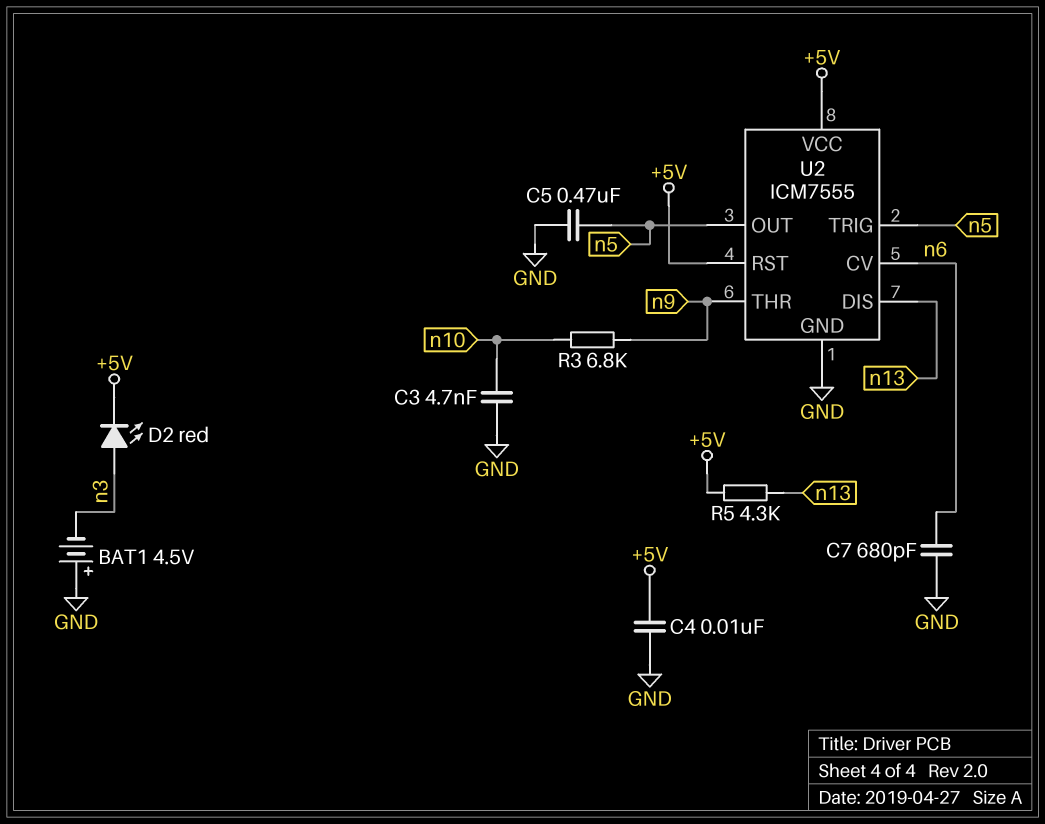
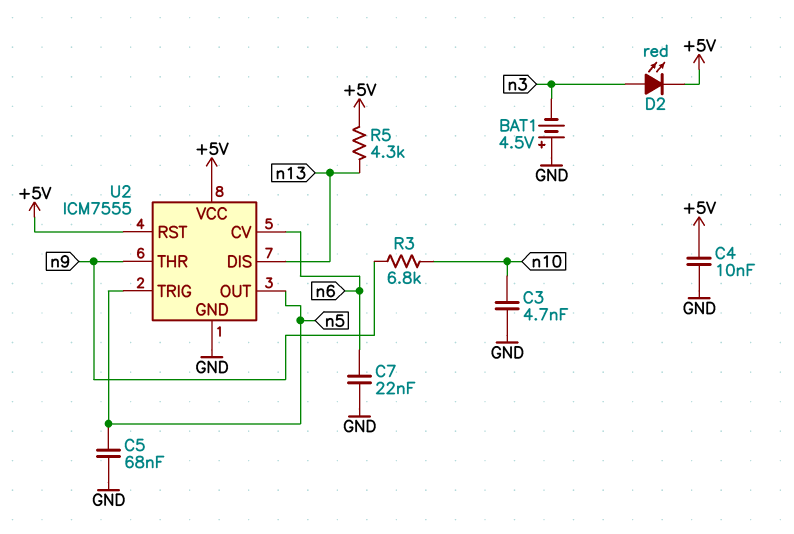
C5: 470nF (GND, n5) -> 68nF (GND, n5)
C7: 680pF (GND, n6) -> 22nF (GND, n6)

